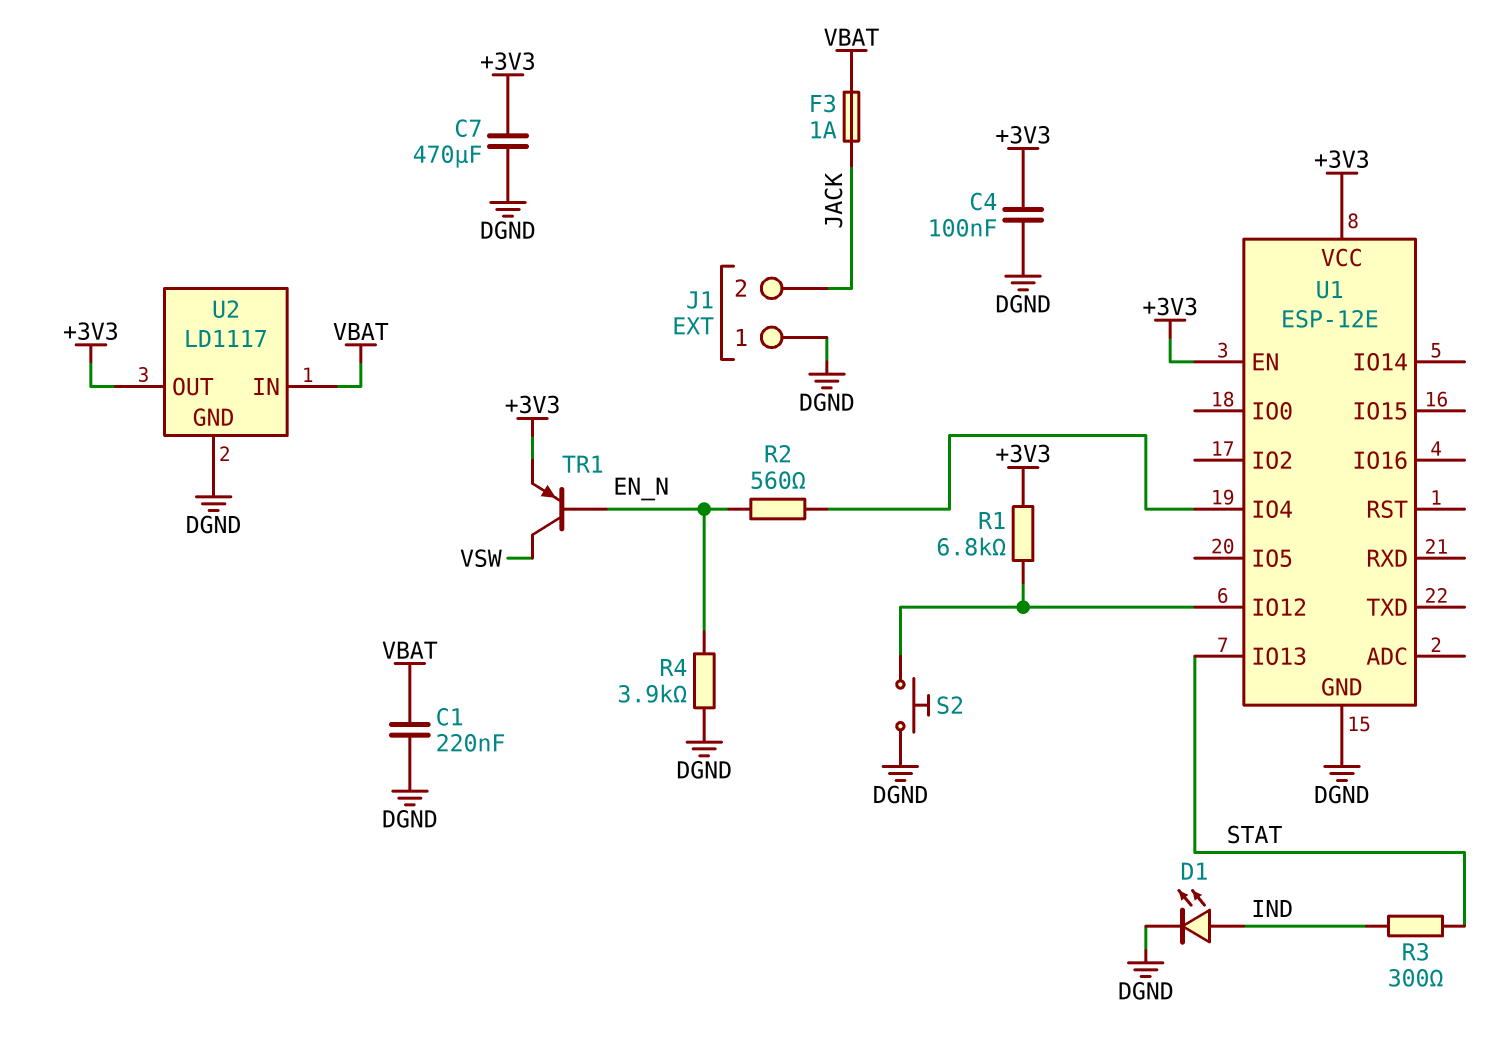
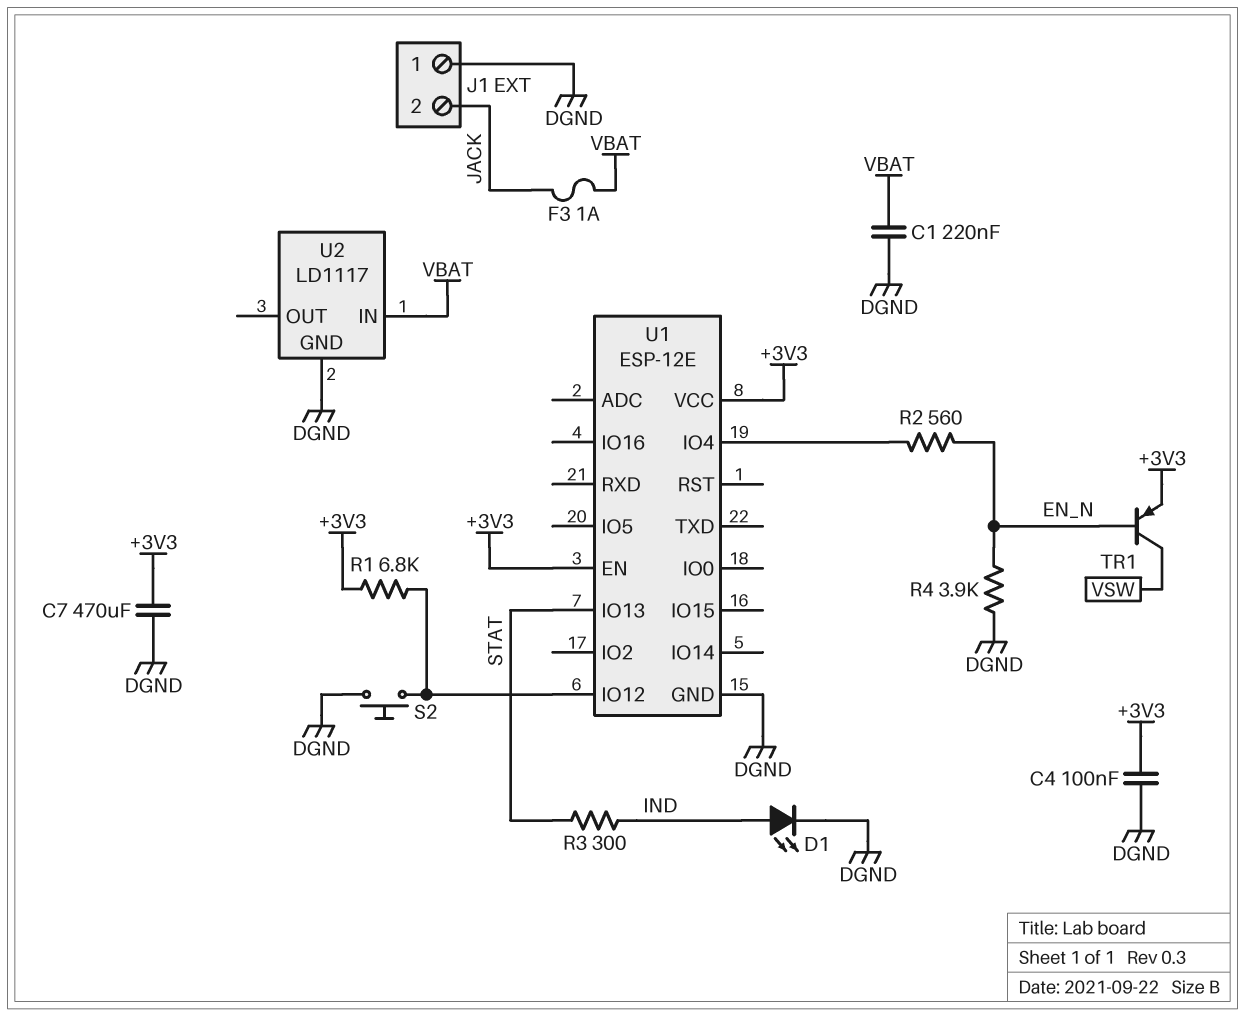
U2 pin OUT: +3V3 -> none

